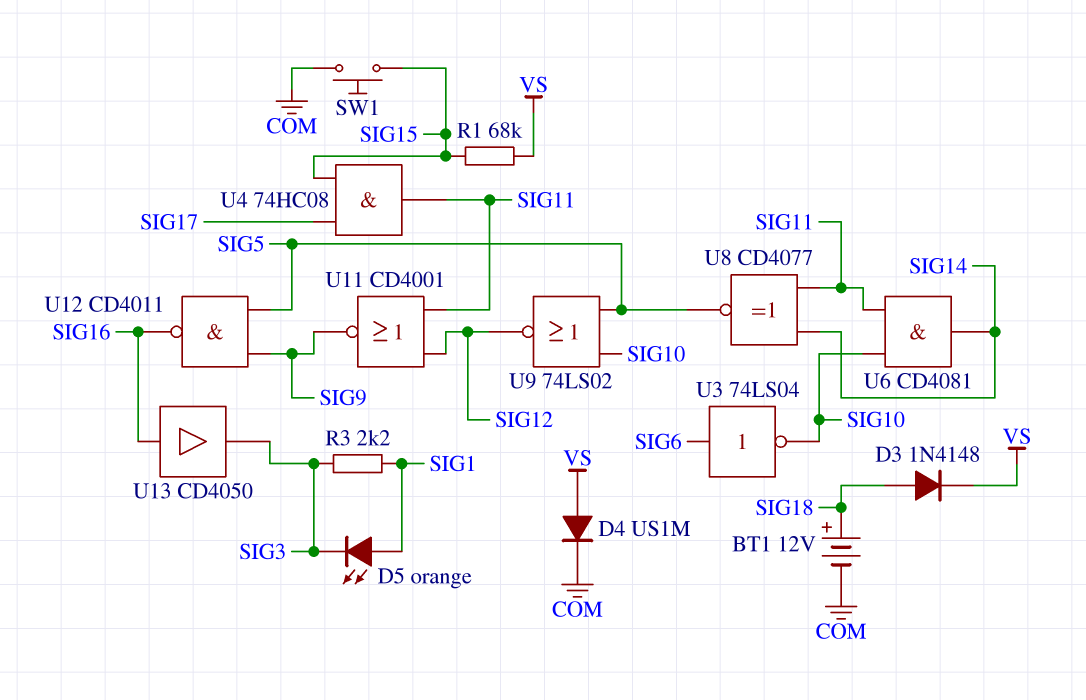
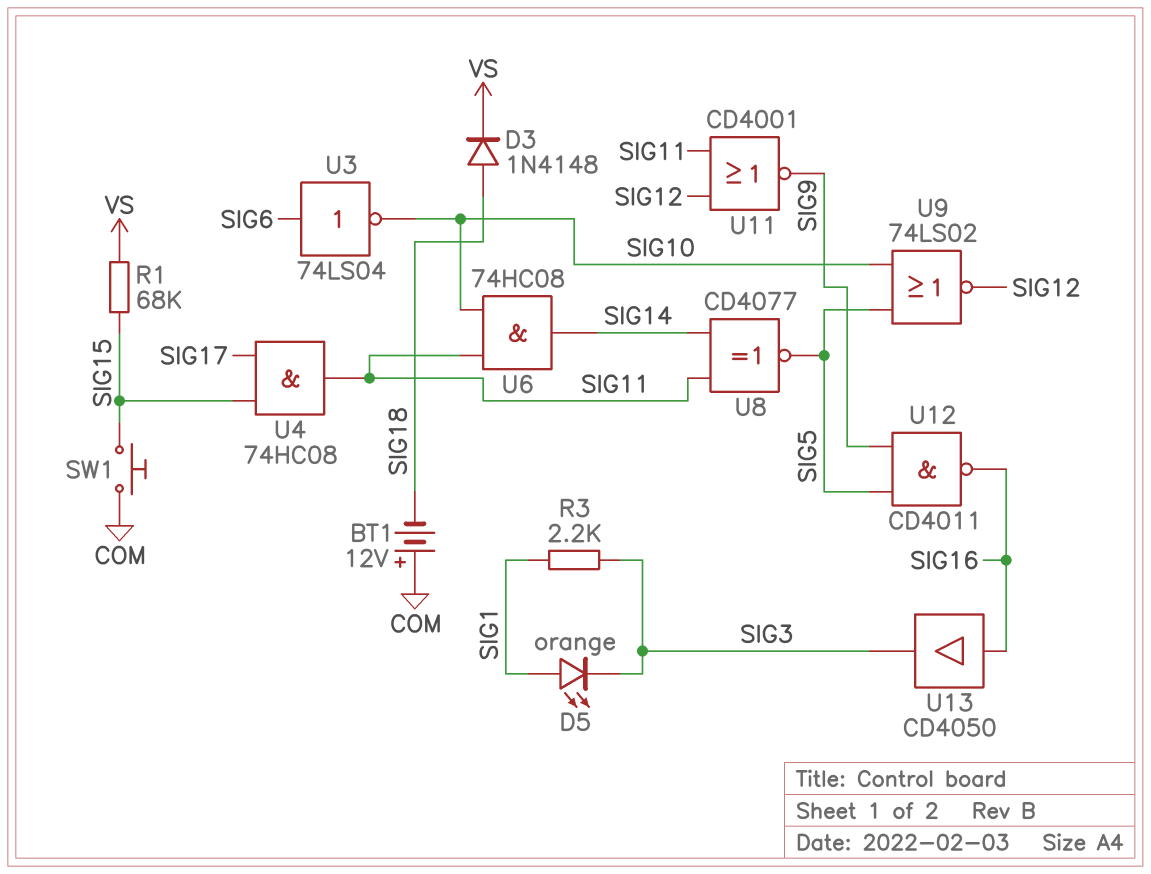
BT1: 12V (plus SIG18, minus COM) -> 12V (plus COM, minus SIG18)
D4: diode US1M (A VS, K COM) -> none
U6: AND CD4081 (in SIG10, in SIG11, out SIG14) -> AND 74HC08 (in SIG10, in SIG11, out SIG14)

